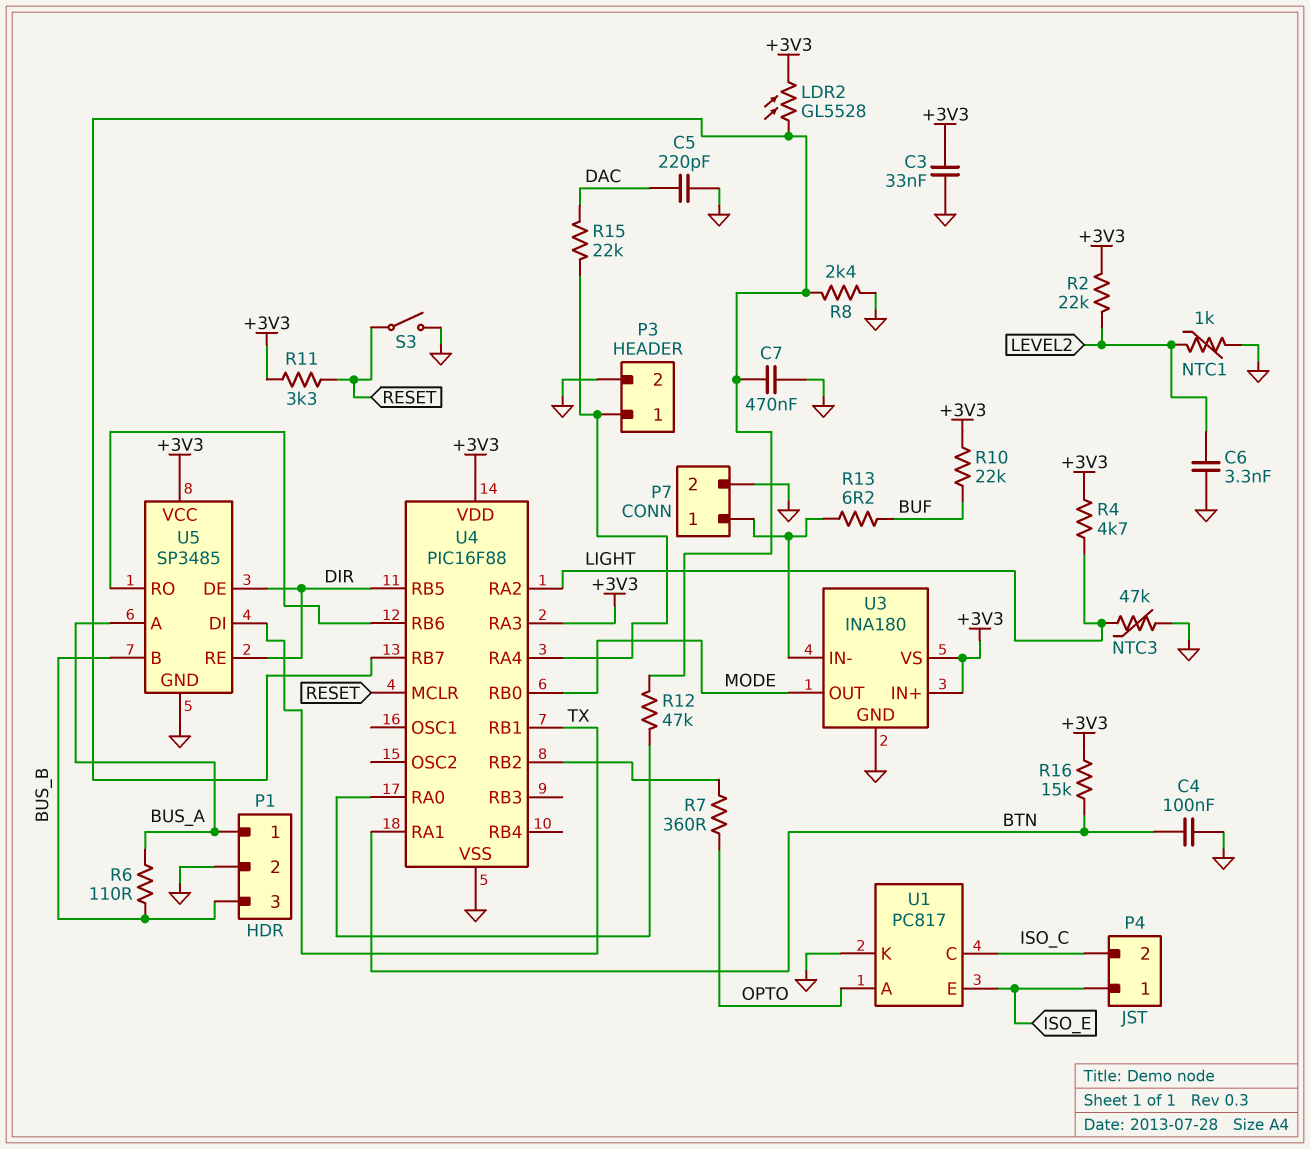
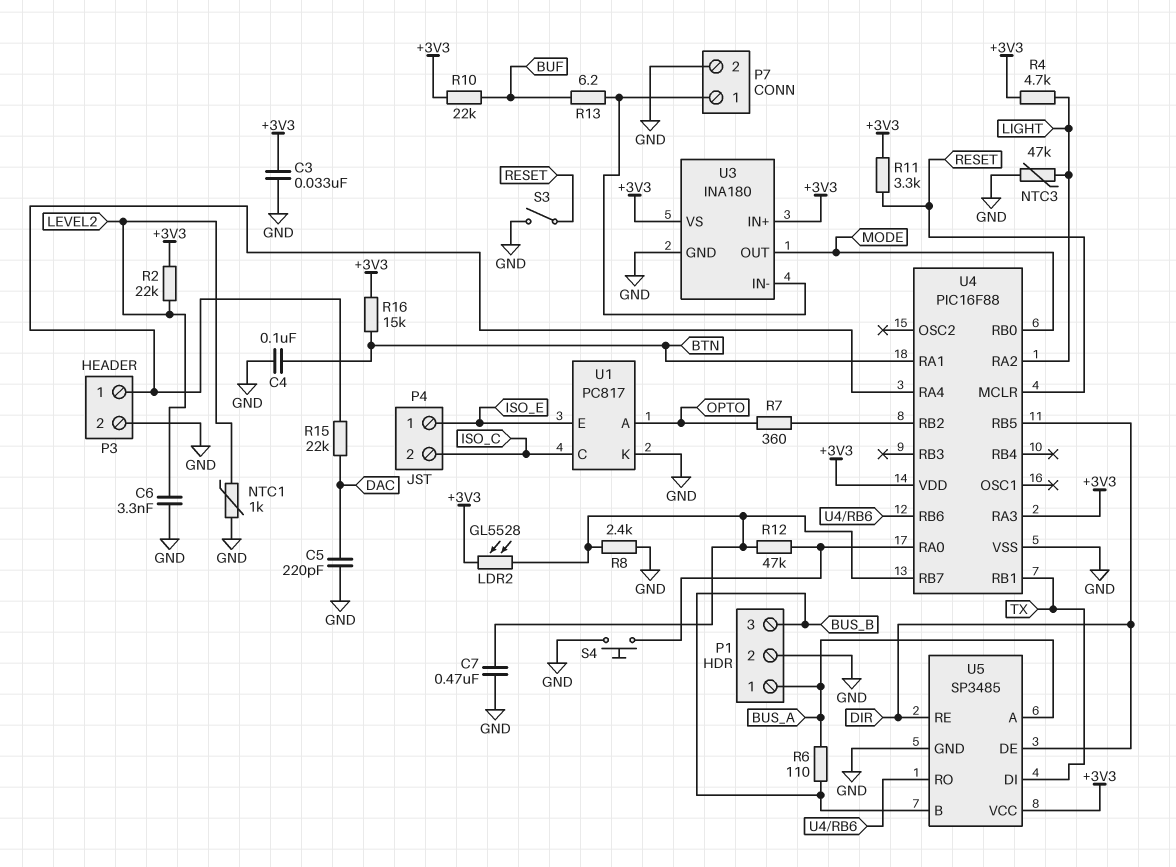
S4: none -> button (GND, U4/RA0)

